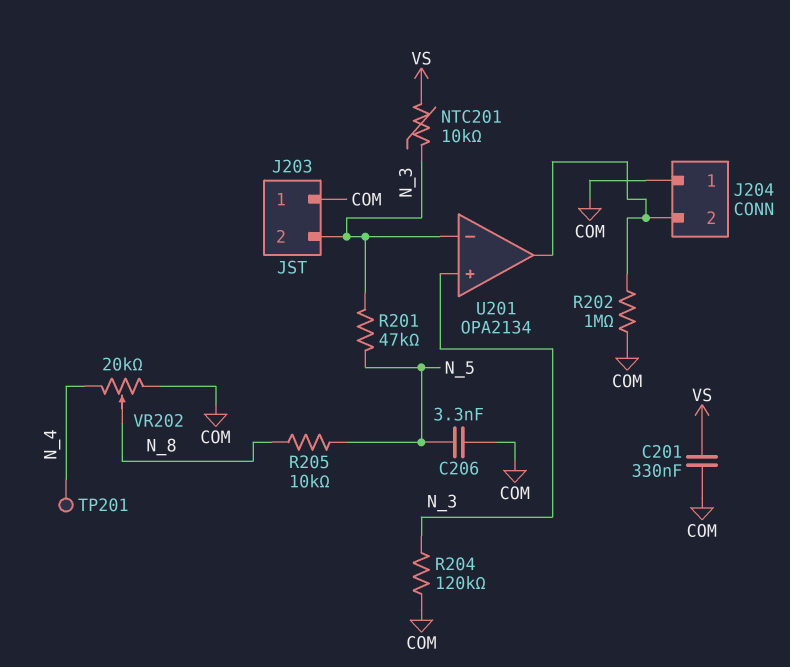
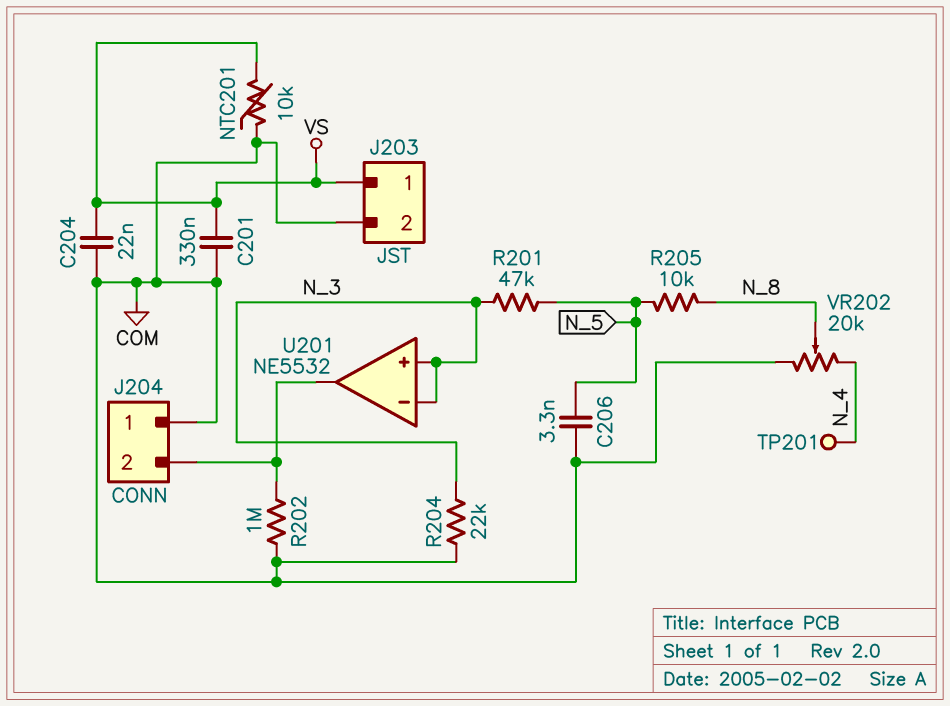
C204: none -> 22nF (COM, VS)
J203 pin 1: COM -> VS
J203 pin 2: N_3 -> COM
NTC201: 10k (N_3, VS) -> 10k (COM, VS)
R204: 120k (COM, N_3) -> 22k (COM, N_3)
U201: OPA2134 -> NE5532

